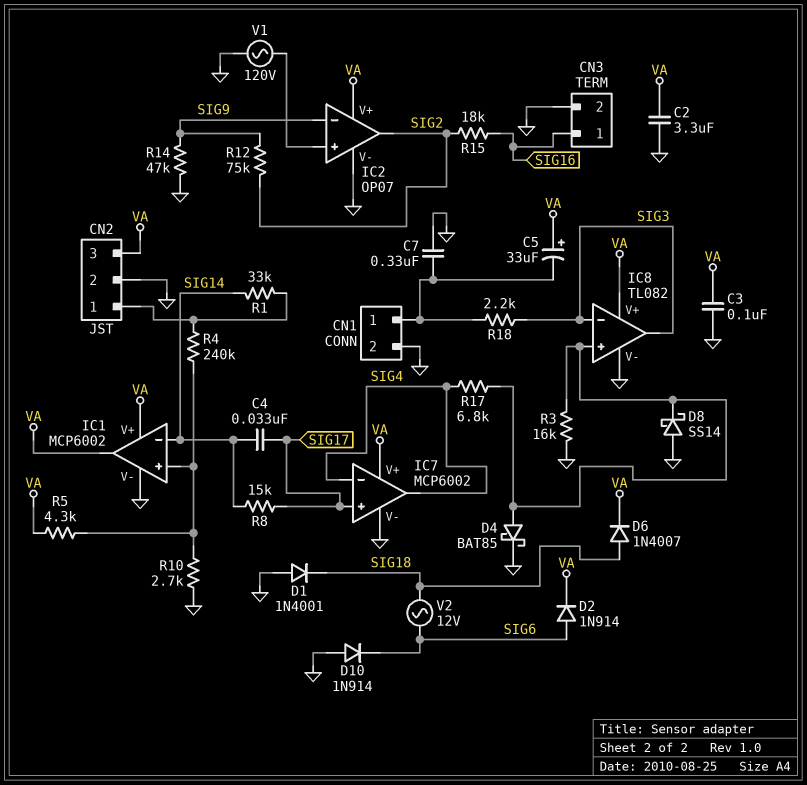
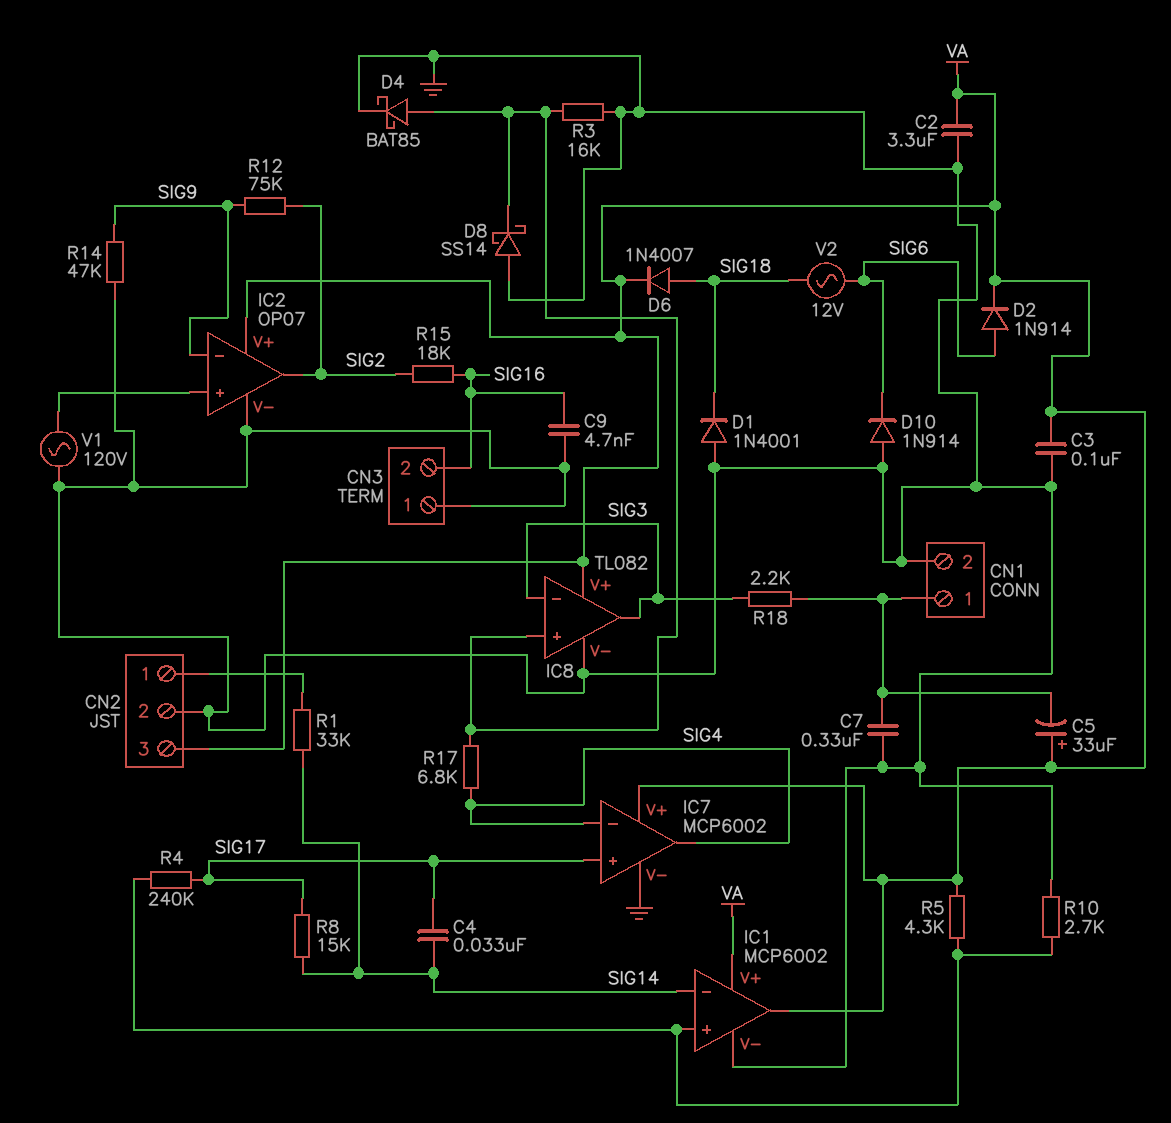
C9: none -> 4.7nF (GND, SIG16)
CN3 pin 1: SIG16 -> GND
CN3 pin 2: GND -> SIG16
R4: 240k (CN2/1, IC1/in+) -> 240k (IC1/in+, SIG17)

